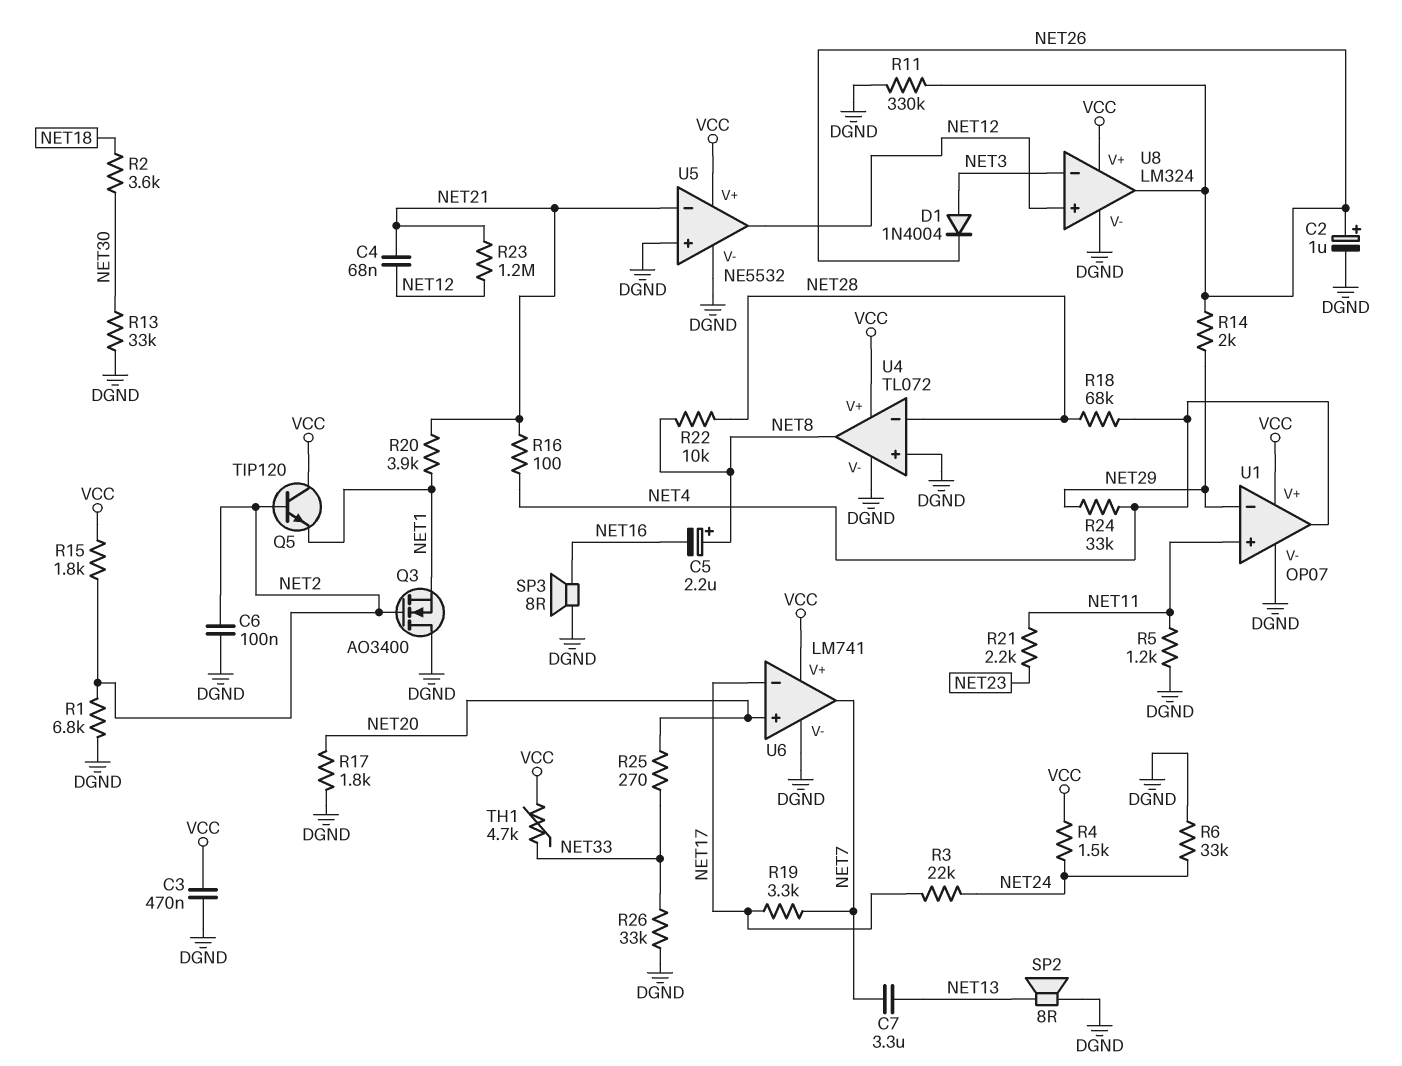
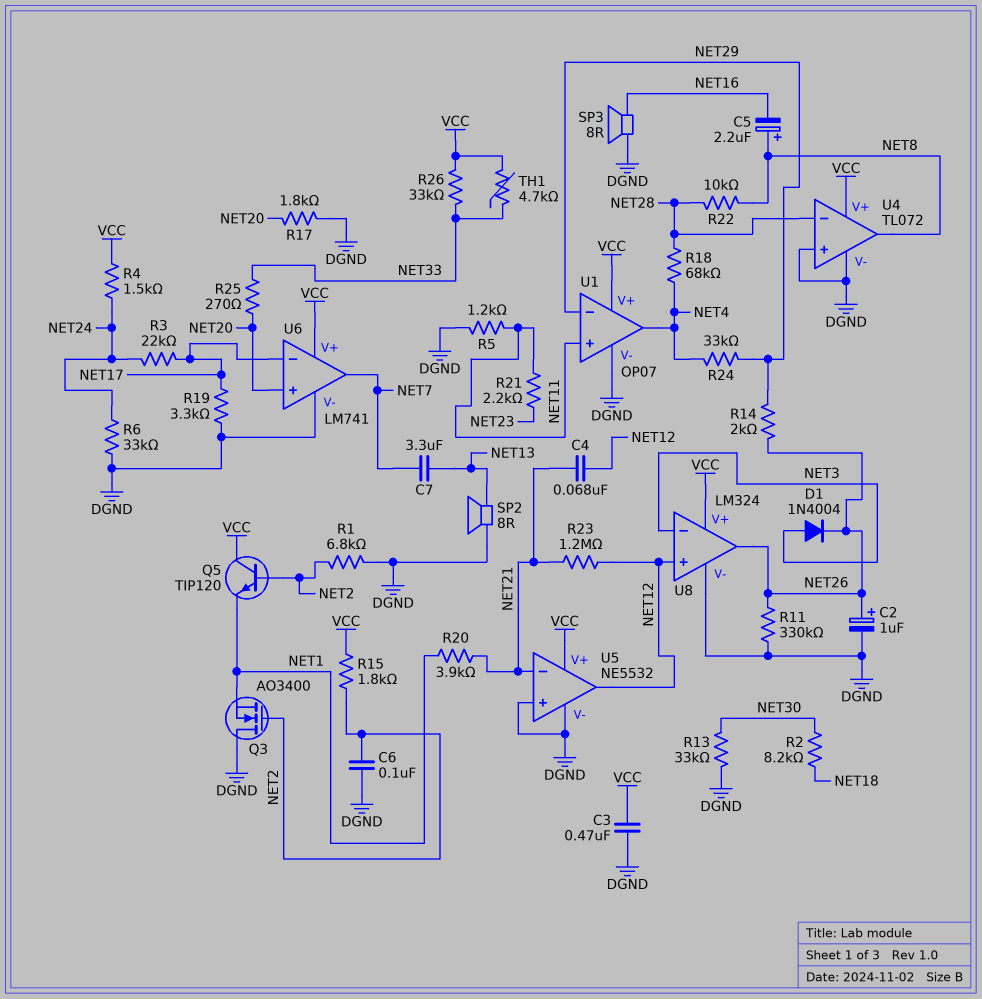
R2: 3.6k (NET18, NET30) -> 8.2k (NET18, NET30)
R16: 100 (NET4, NET21) -> none
R19: 3.3k (NET7, NET17) -> 3.3k (DGND, NET17)
R26: 33k (DGND, NET33) -> 33k (NET33, VCC)

